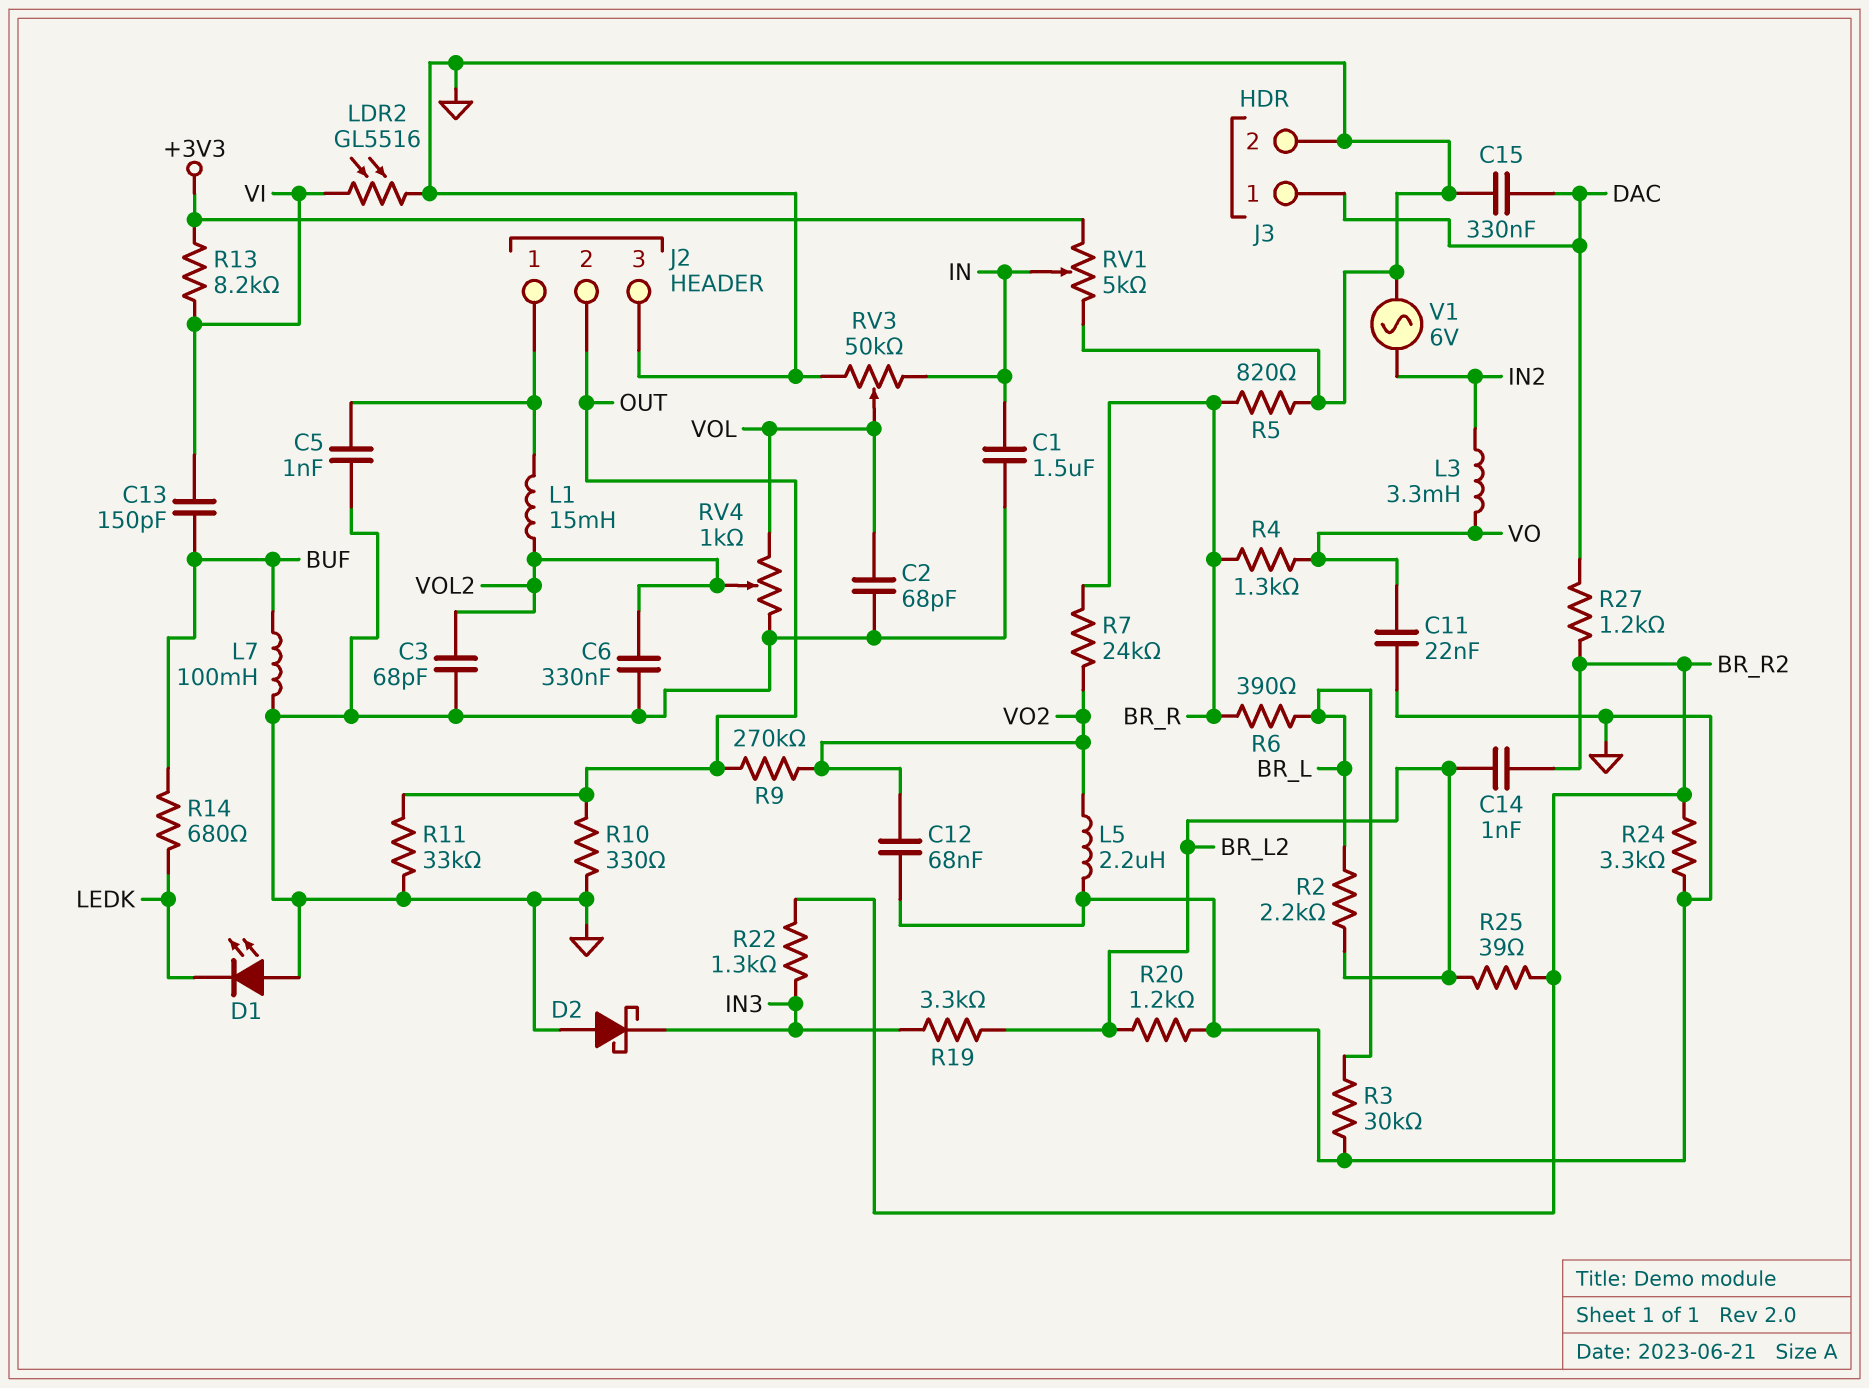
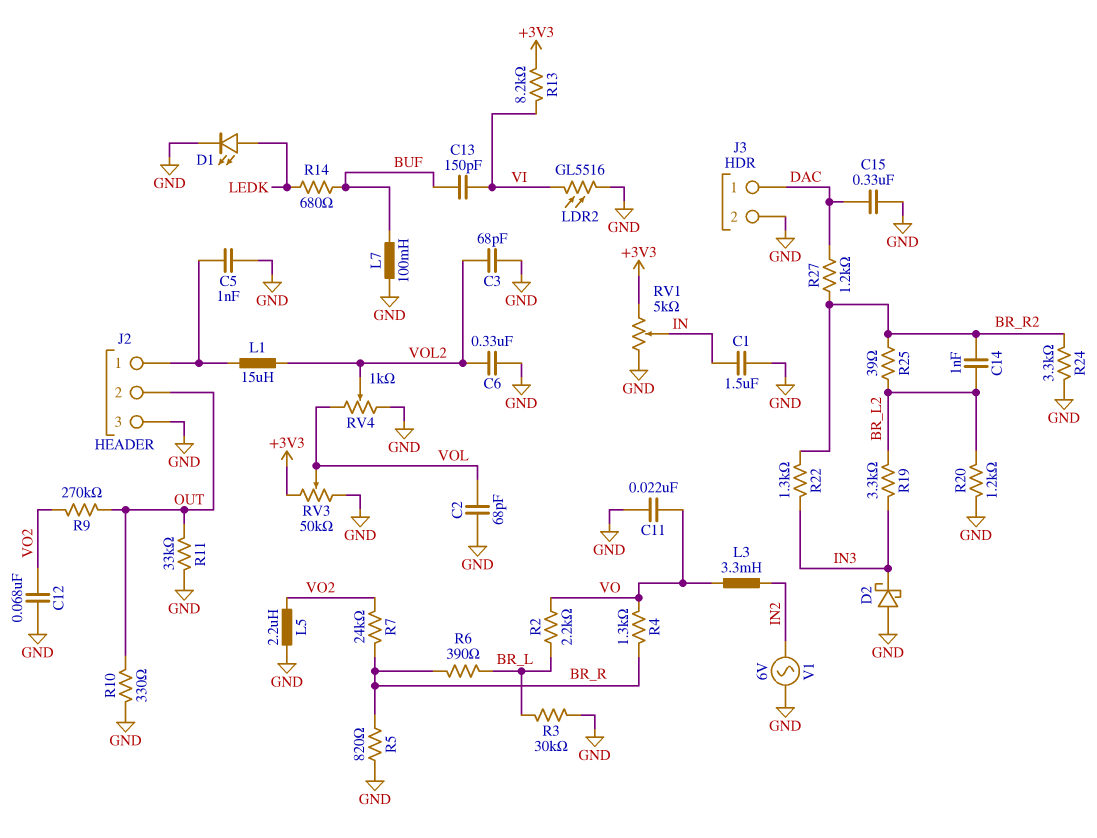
D1: LED (A GND, K LEDK) -> LED (A LEDK, K GND)
L1: 15mH (J2/1, VOL2) -> 15uH (J2/1, VOL2)
R2: 2.2k (BR_L, BR_L2) -> 2.2k (BR_L, VO)
RV3: 50k (GND, IN, wiper VOL) -> 50k (+3V3, GND, wiper VOL)

